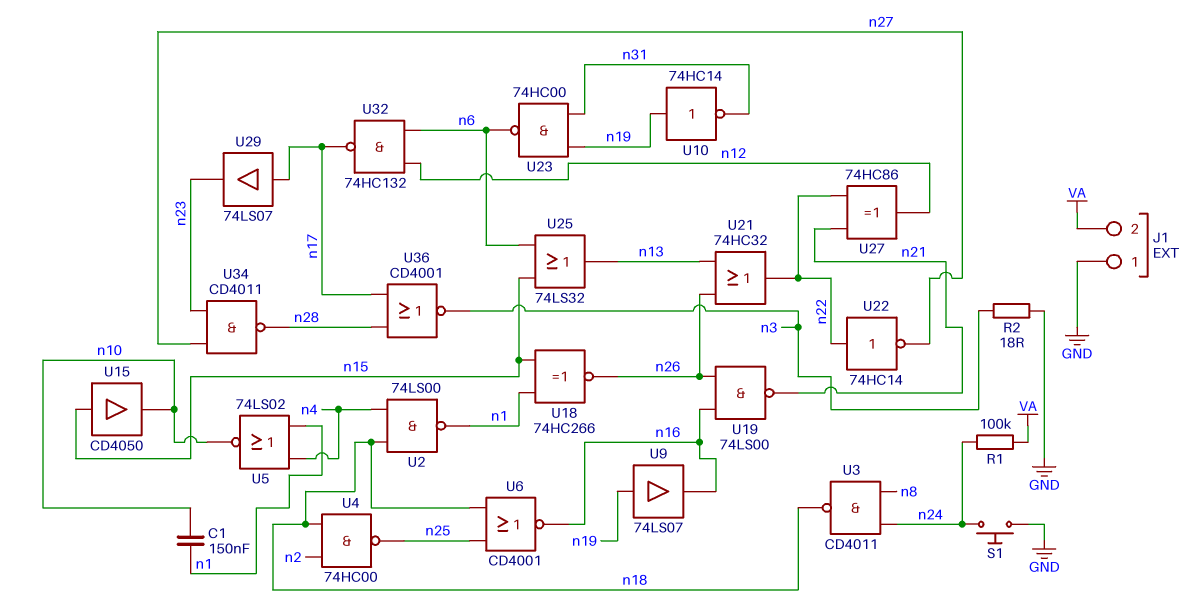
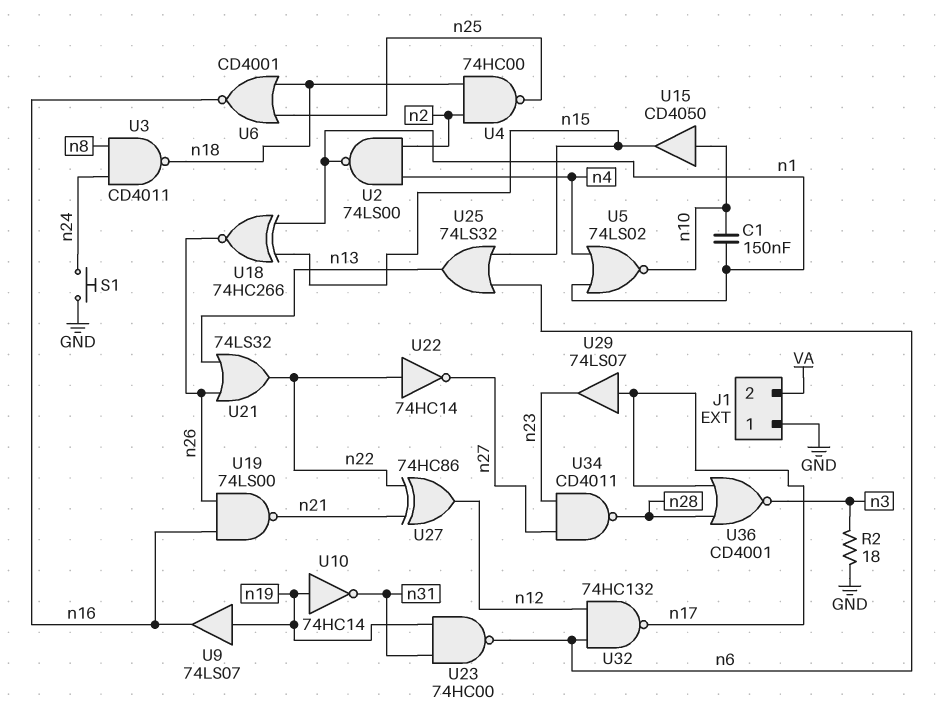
R1: 100k (VA, n24) -> none
U2: NAND 74LS00 (in n4, in n18, out n1) -> NAND 74LS00 (in n2, in n4, out n1)
U15: buffer CD4050 (in n15, out n10) -> buffer CD4050 (in n10, out n15)
U21: OR 74HC32 (in n13, in n26, out n22) -> OR 74LS32 (in n13, in n26, out n22)

